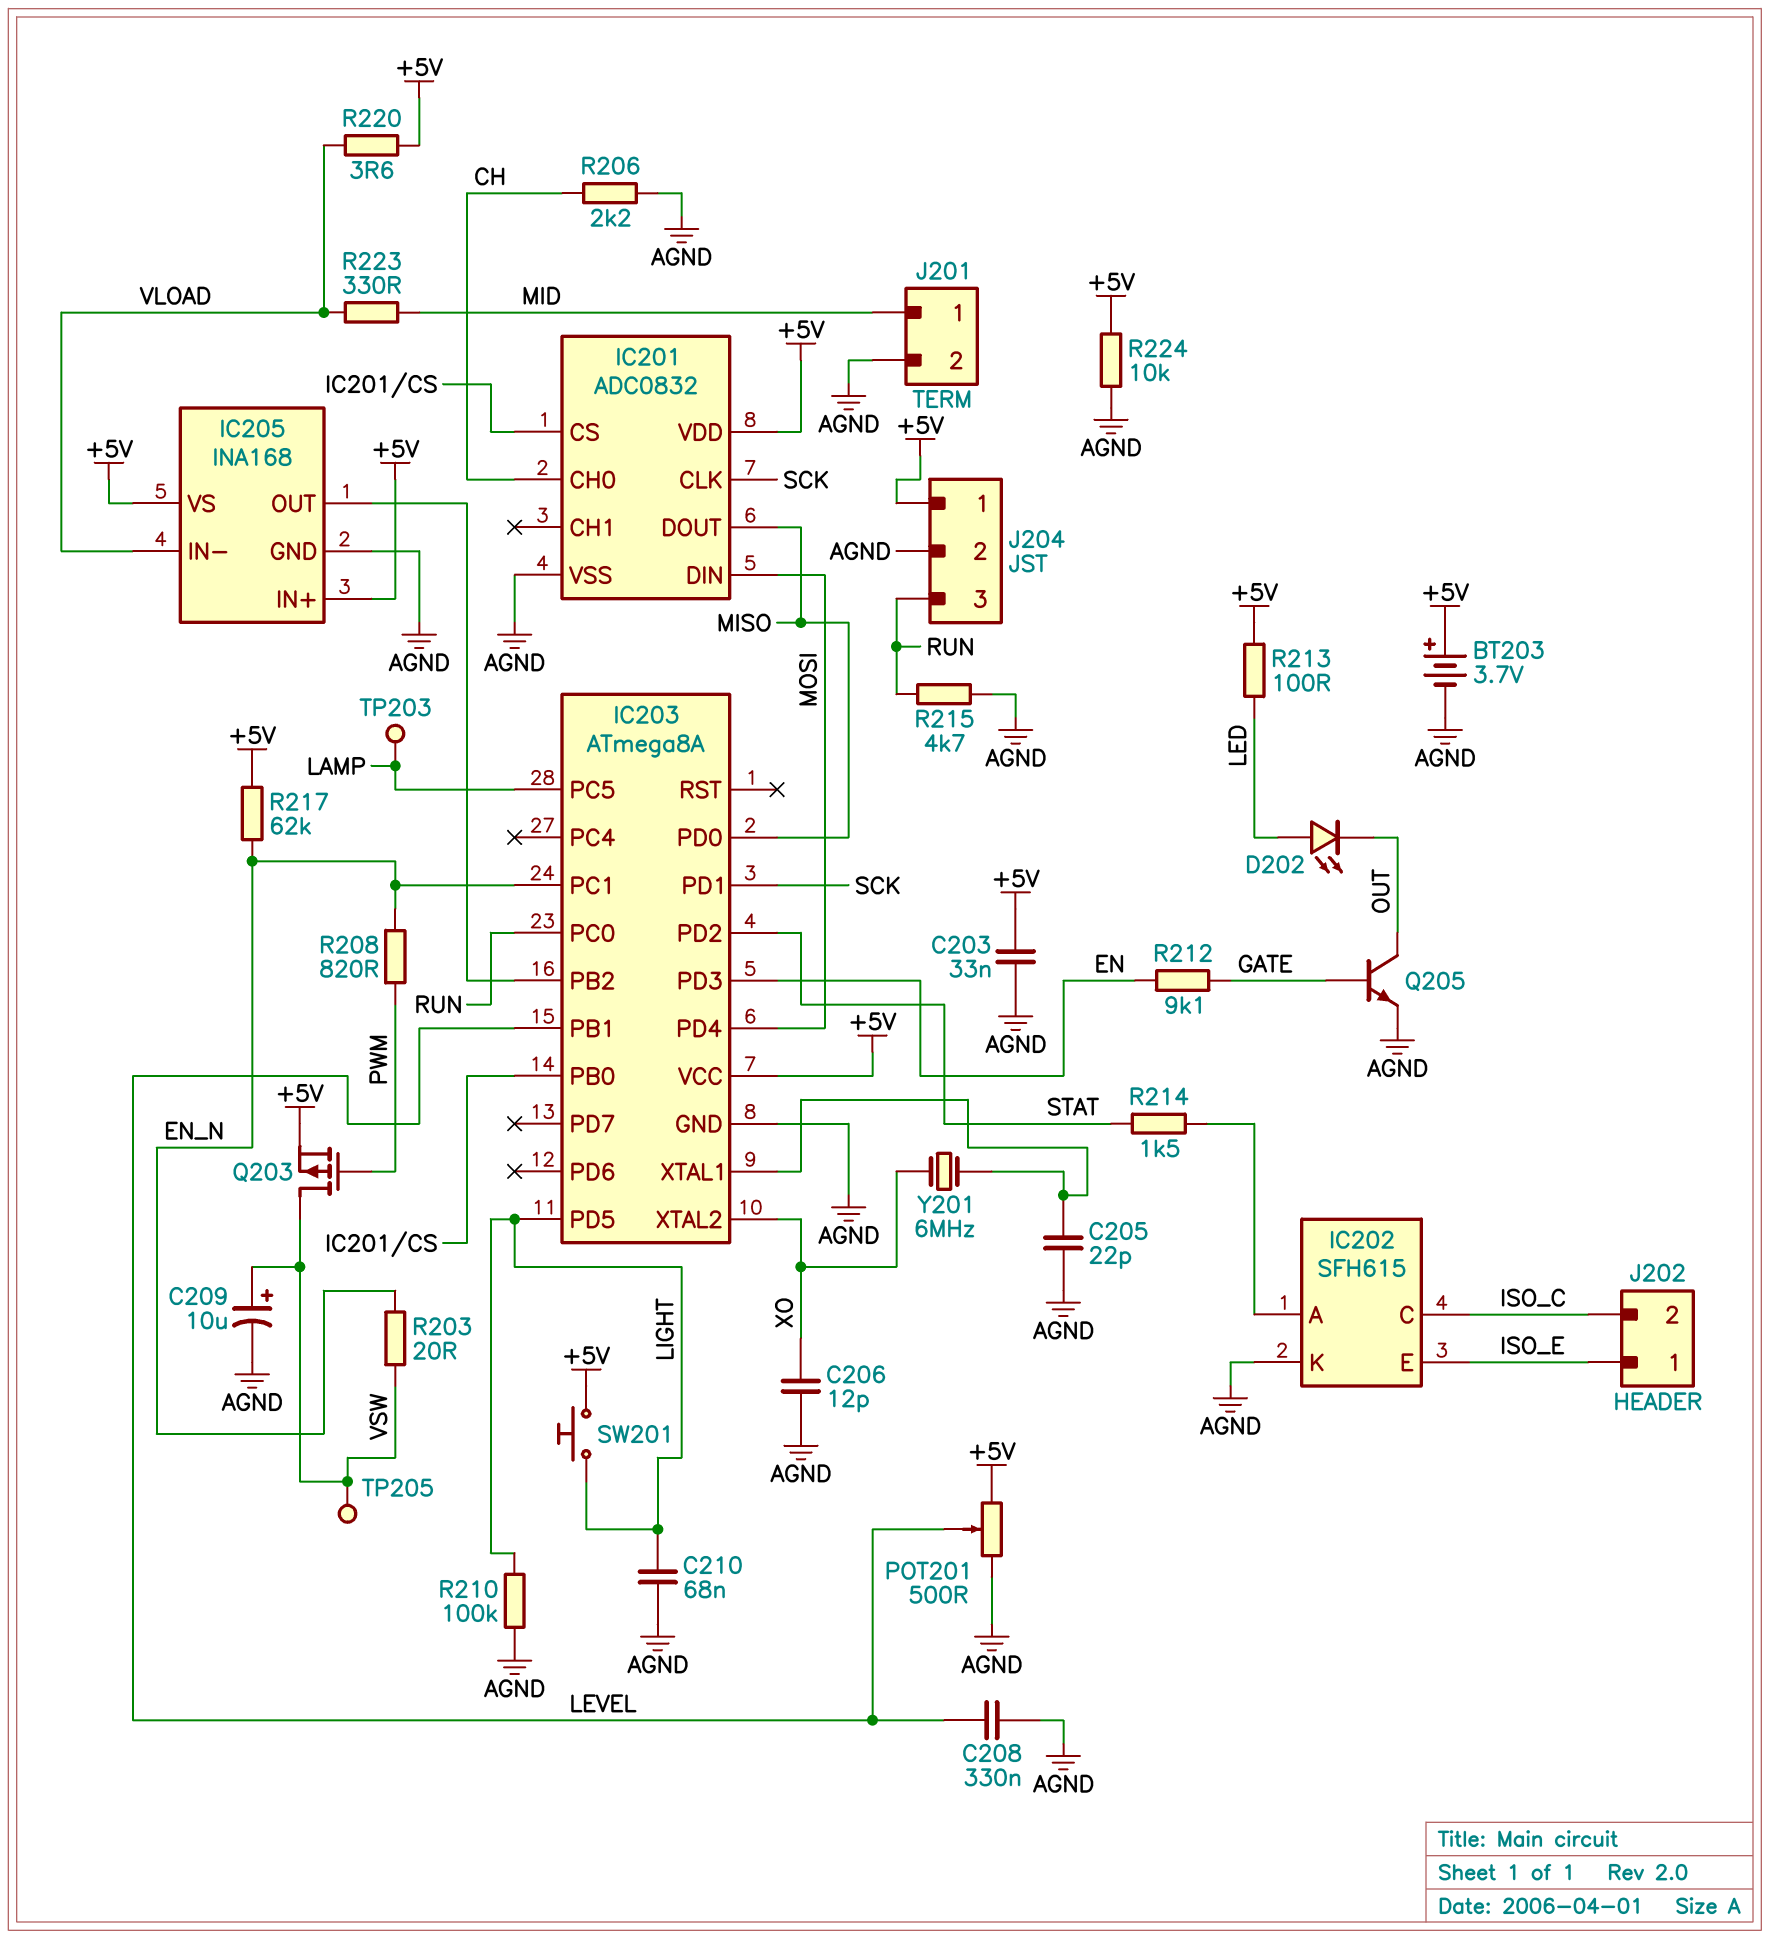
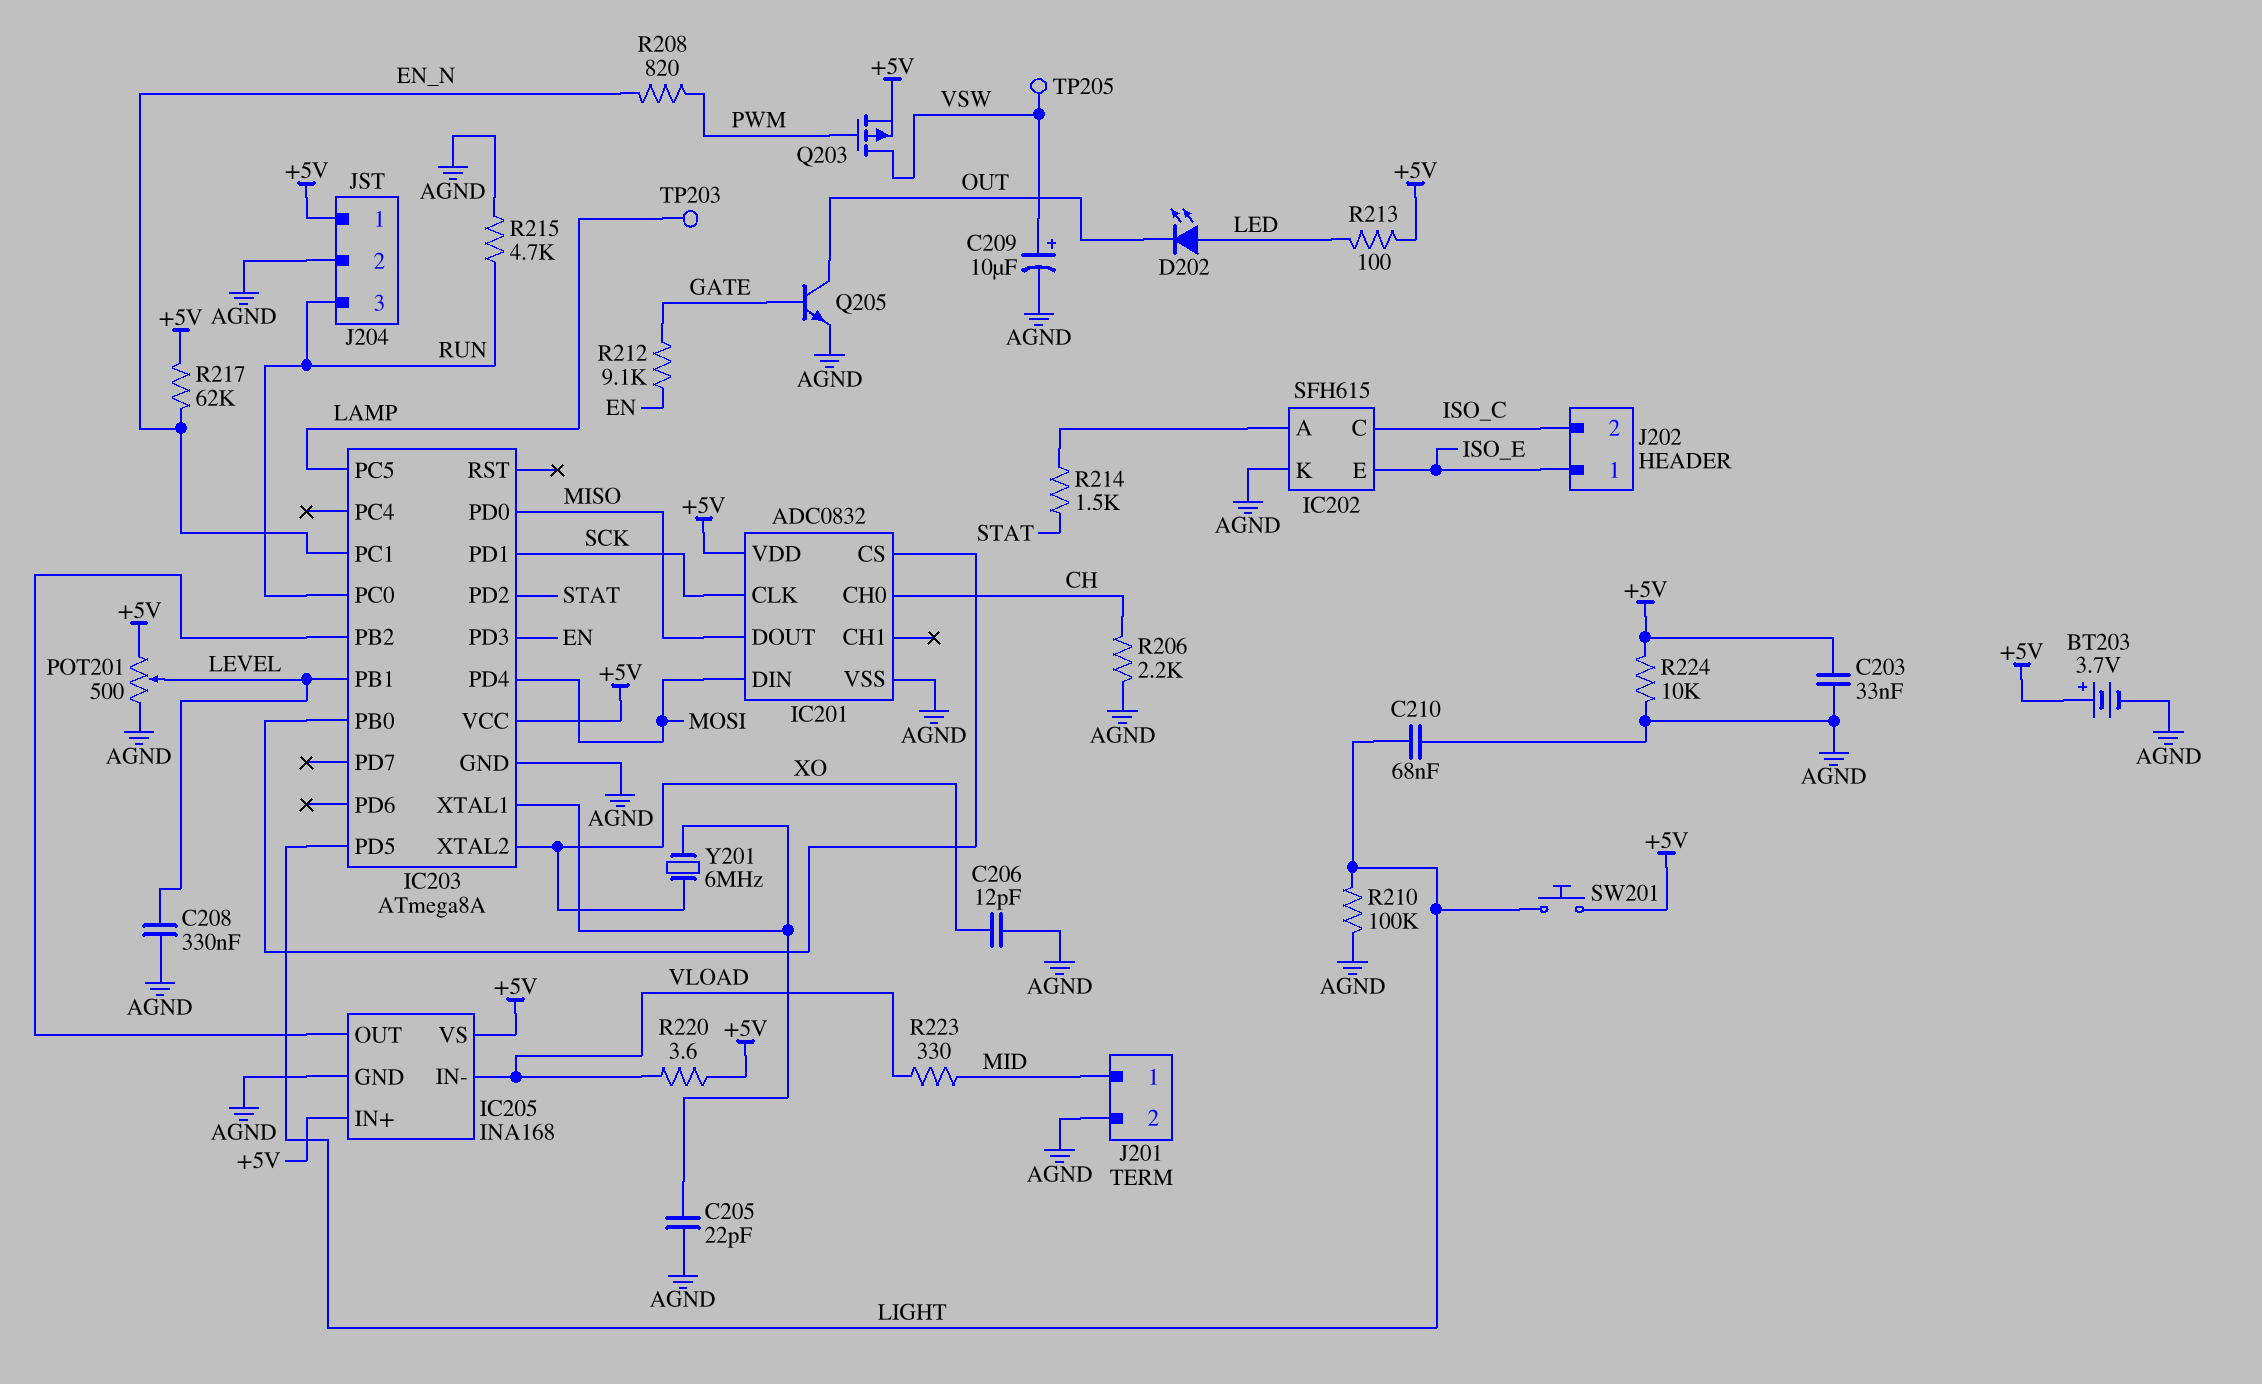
R203: 20 (EN_N, VSW) -> none

